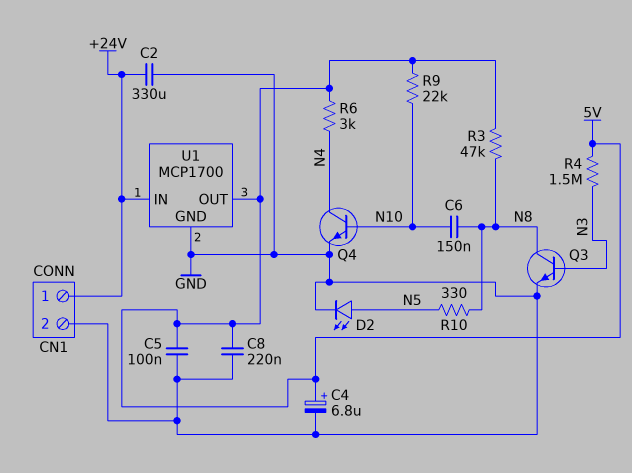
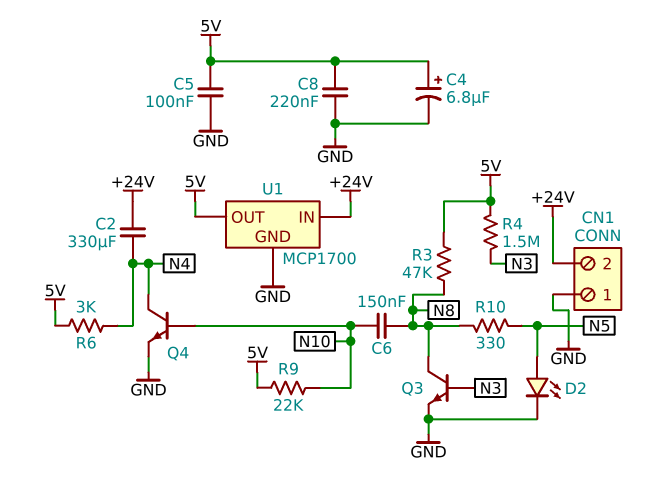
C2: 330uF (+24V, GND) -> 330uF (+24V, N4)
CN1 pin 1: +24V -> GND
CN1 pin 2: GND -> +24V

